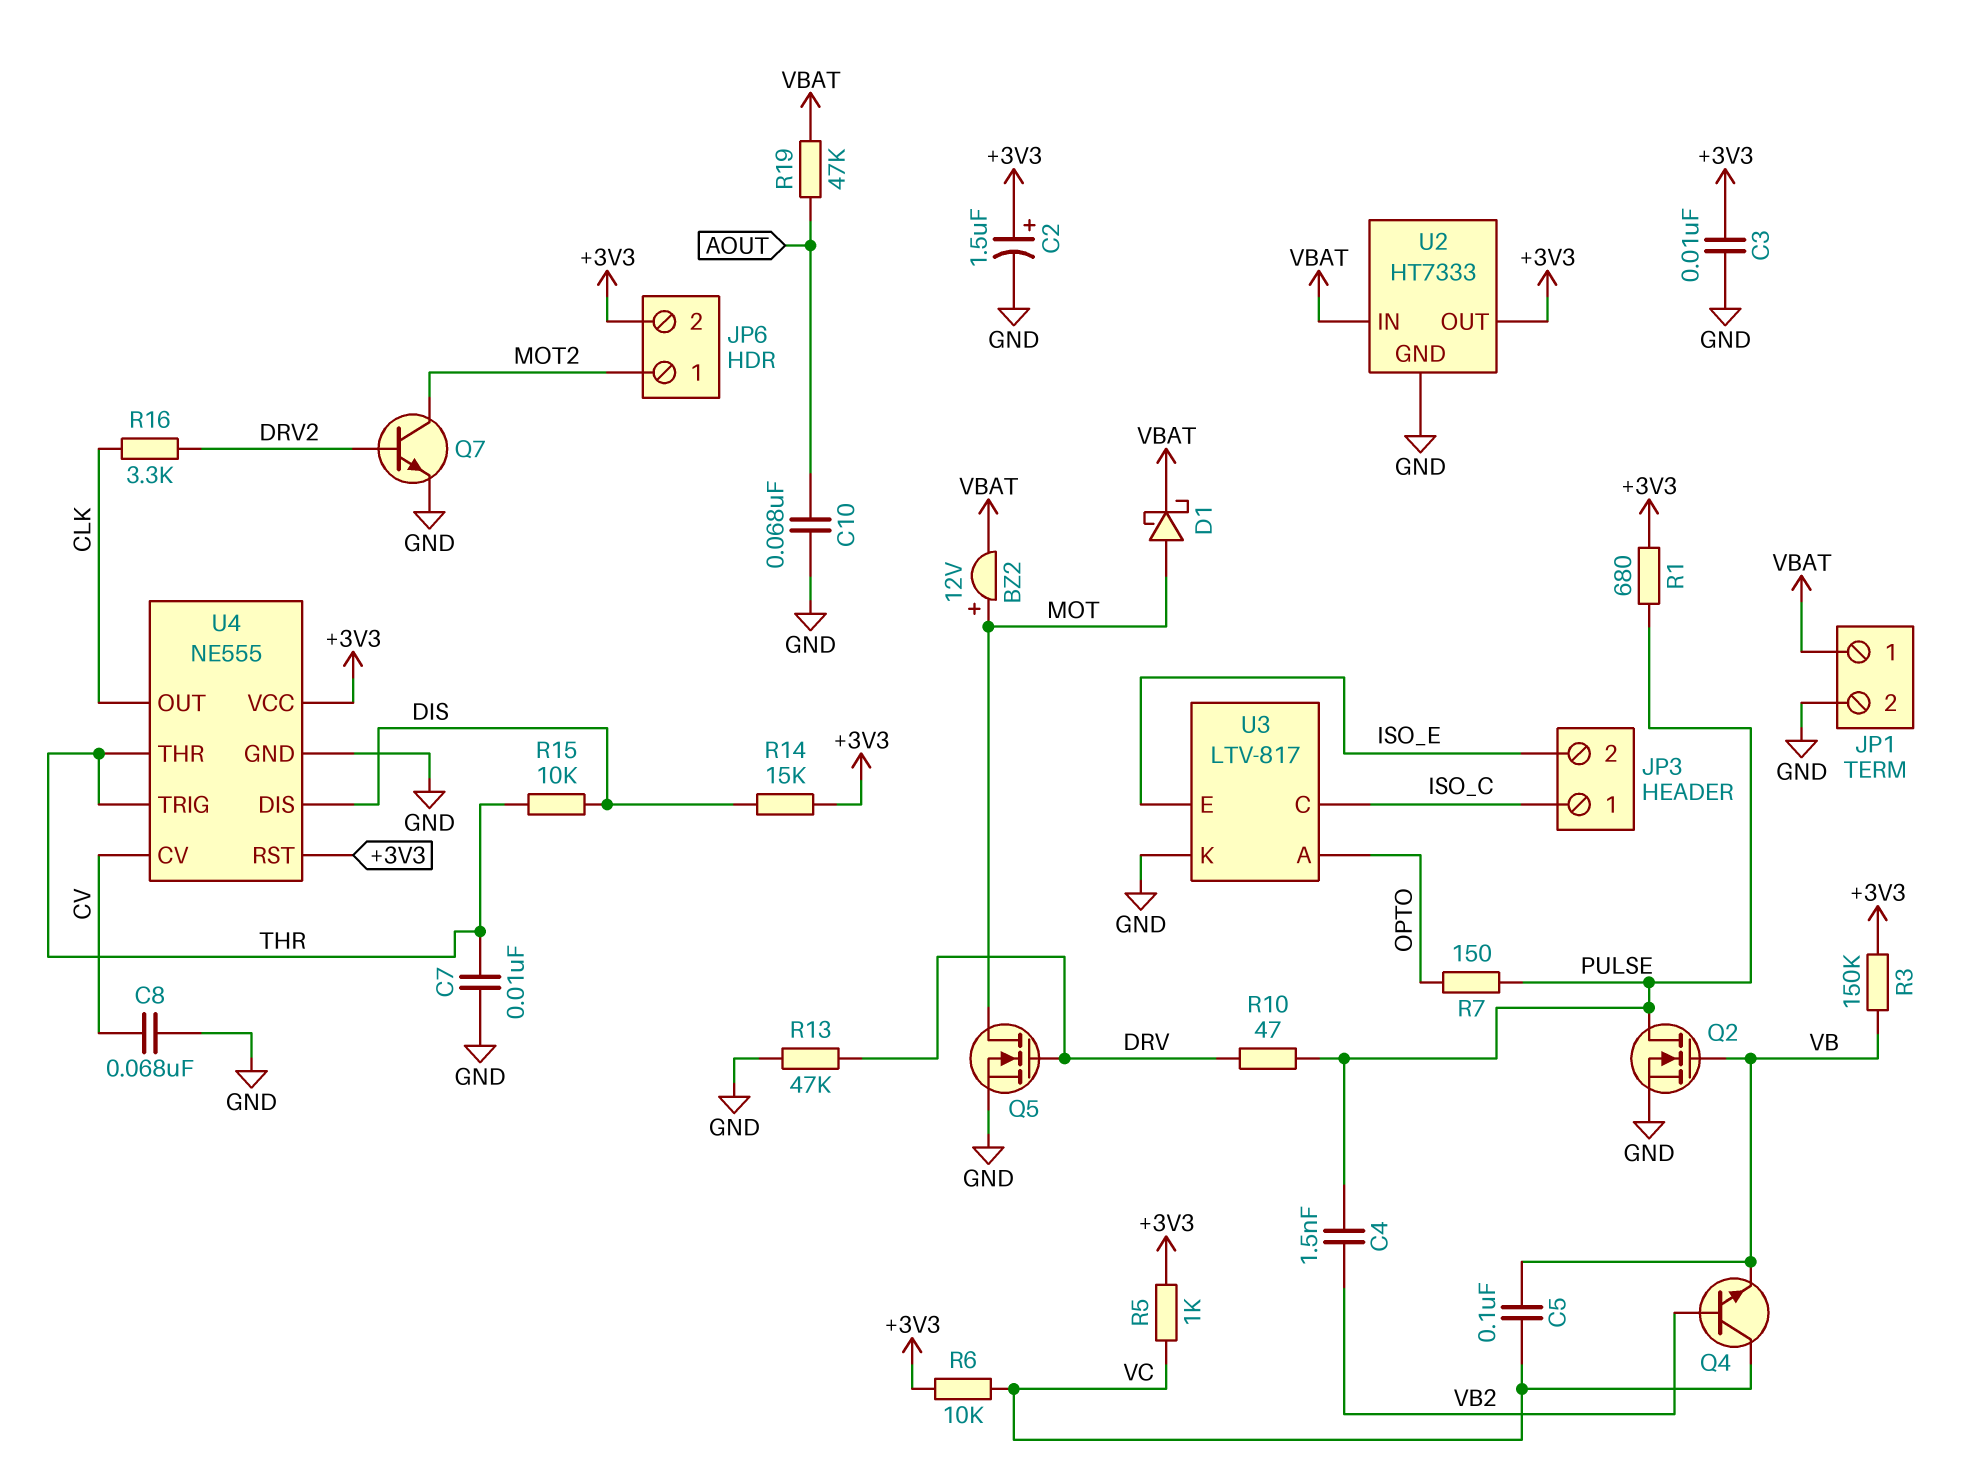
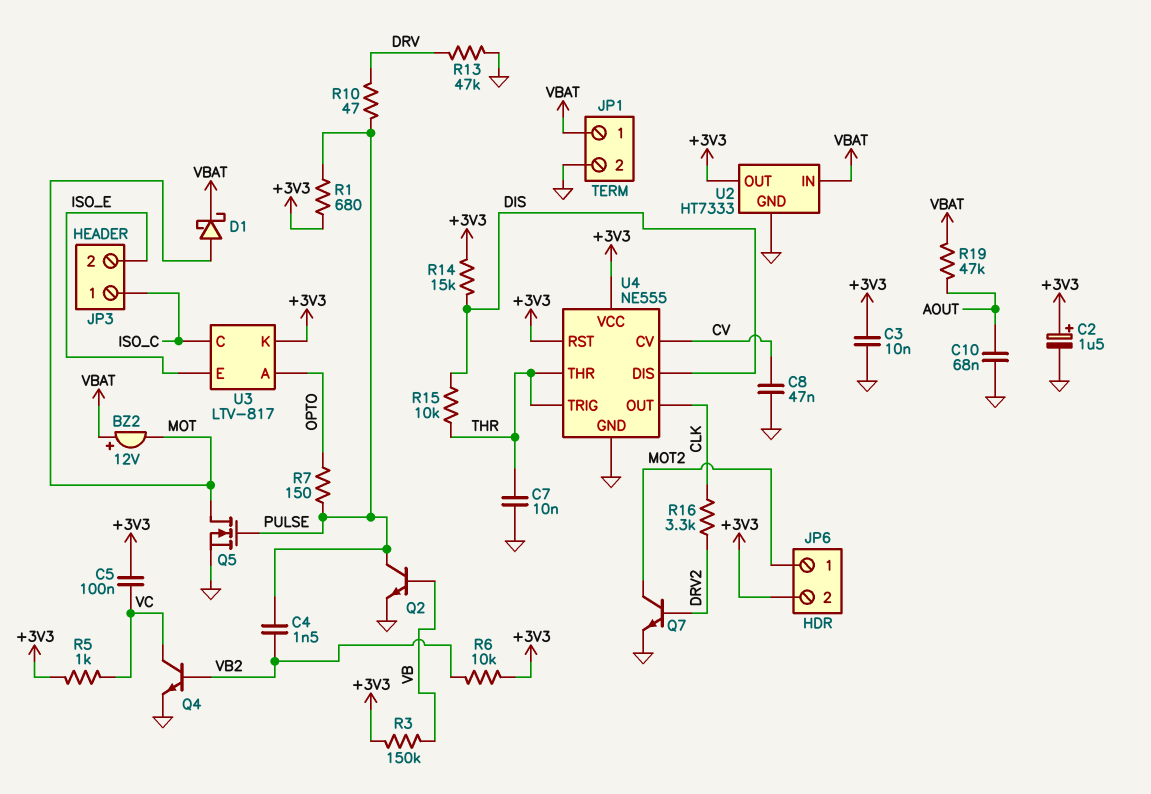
BZ2: buzzer 12V (plus MOT, minus VBAT) -> buzzer 12V (plus VBAT, minus MOT)
C5: 100nF (VB, VC) -> 100nF (+3V3, VC)
C8: 68nF (CV, GND) -> 47nF (CV, GND)
Q2: NMOS (G VB, D PULSE, S GND) -> NPN (B VB, C PULSE, E GND)
Q4: NPN (B VB2, C VC, E VB) -> NPN (B VB2, C VC, E GND)
Q5: NMOS (G DRV, D MOT, S GND) -> NMOS (G PULSE, D MOT, S GND)
R6: 10k (+3V3, VC) -> 10k (+3V3, VB2)
U3 pin K: GND -> +3V3

